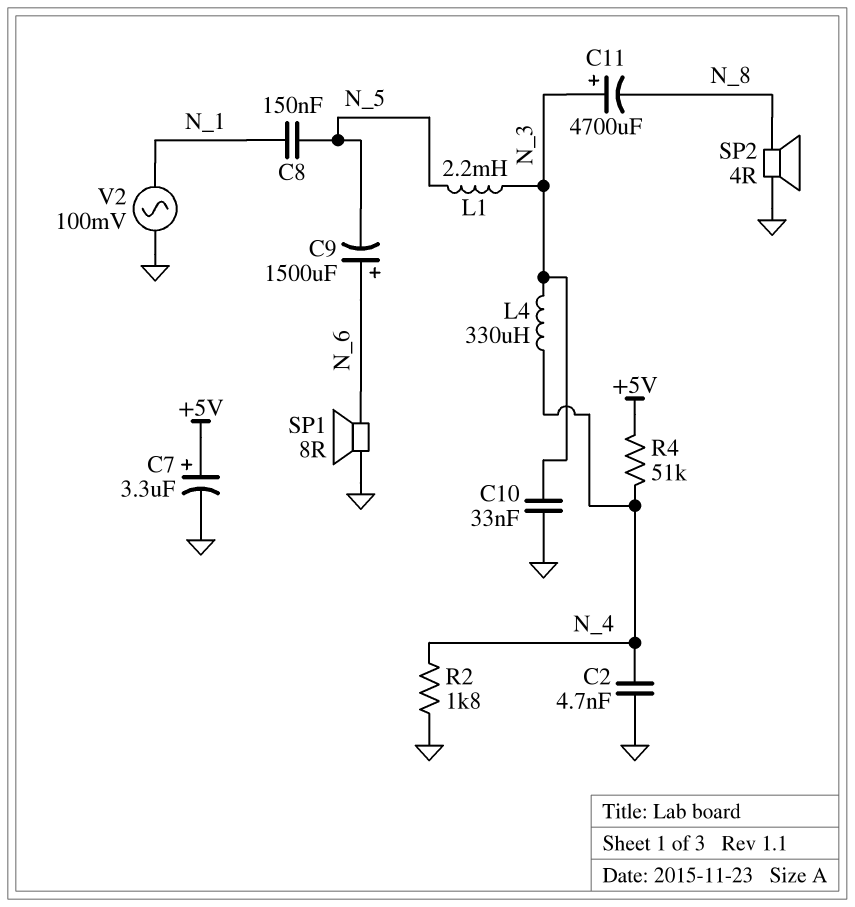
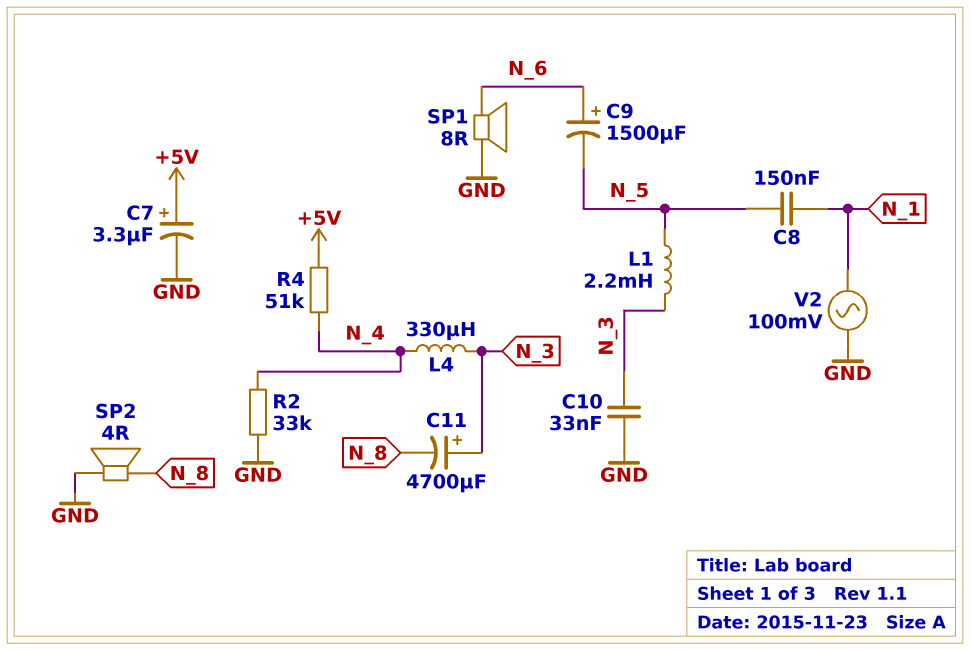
C2: 4.7nF (GND, N_4) -> none
R2: 1.8k (GND, N_4) -> 33k (GND, N_4)

